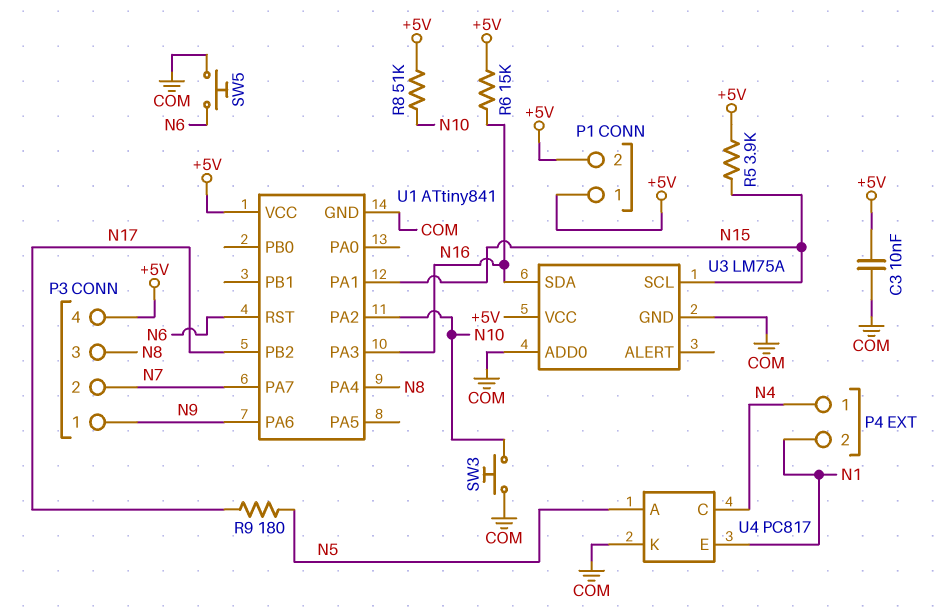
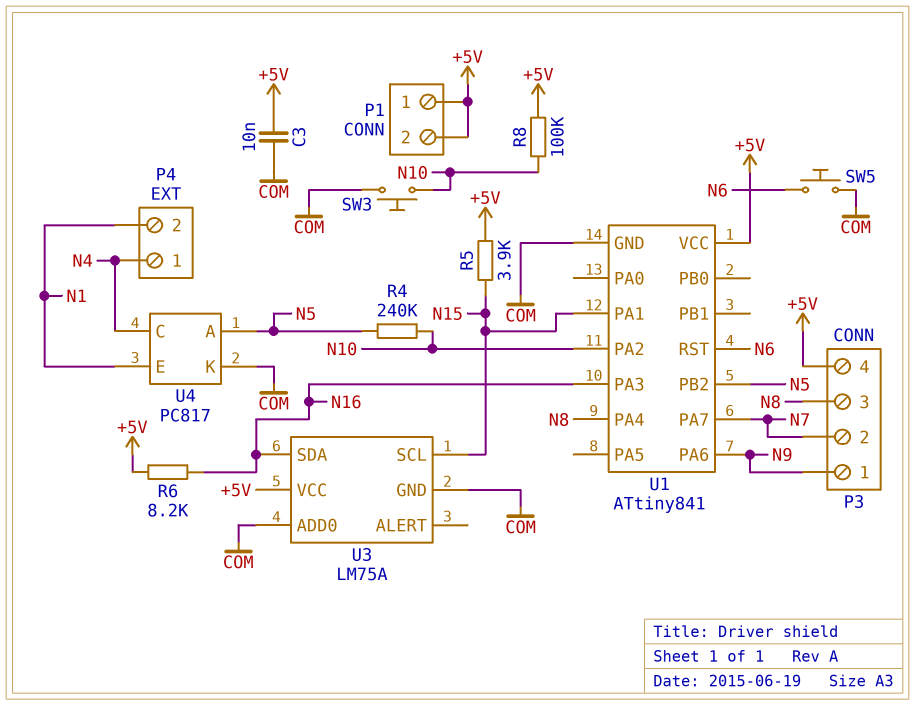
R4: none -> 240k (N5, N10)
R6: 15k (+5V, N16) -> 8.2k (+5V, N16)
R8: 51k (+5V, N10) -> 100k (+5V, N10)
R9: 180 (N5, N17) -> none
U1 pin PB2: N17 -> N5

